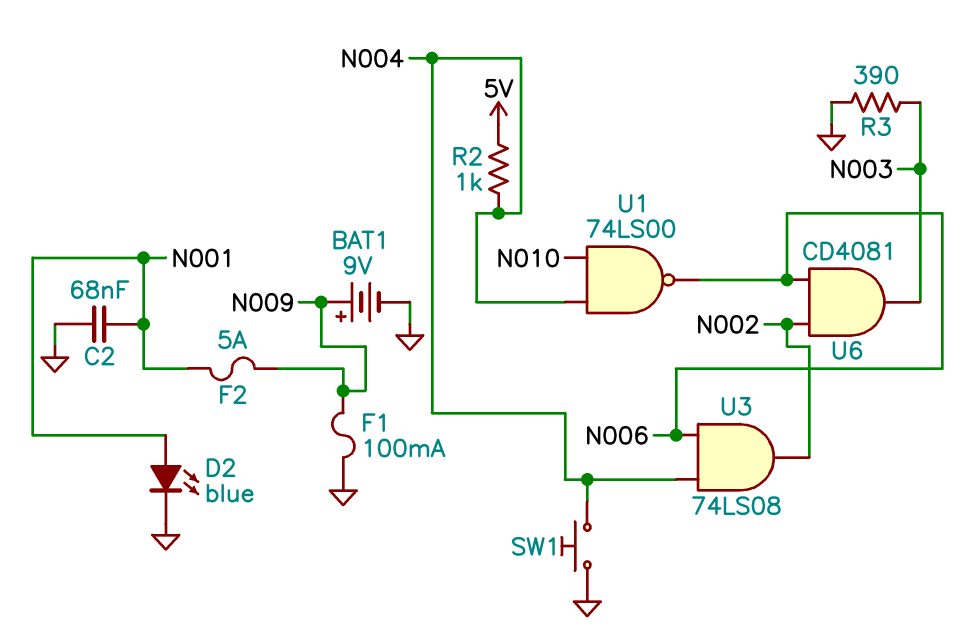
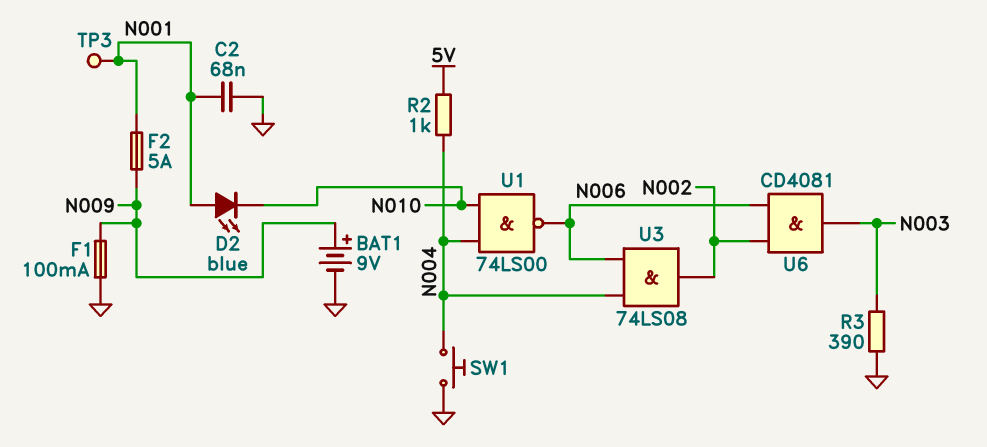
D2: LED blue (A N001, K GND) -> LED blue (A N001, K N010)
TP3: none -> test point (N001)

